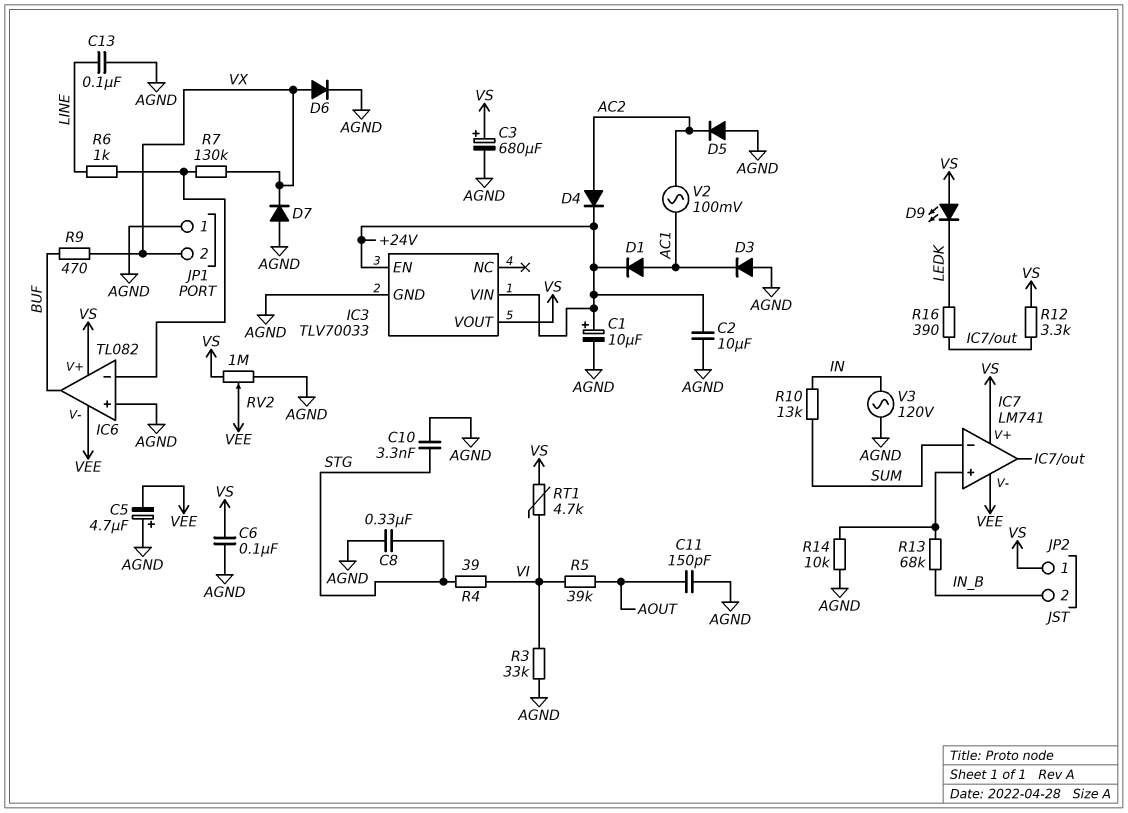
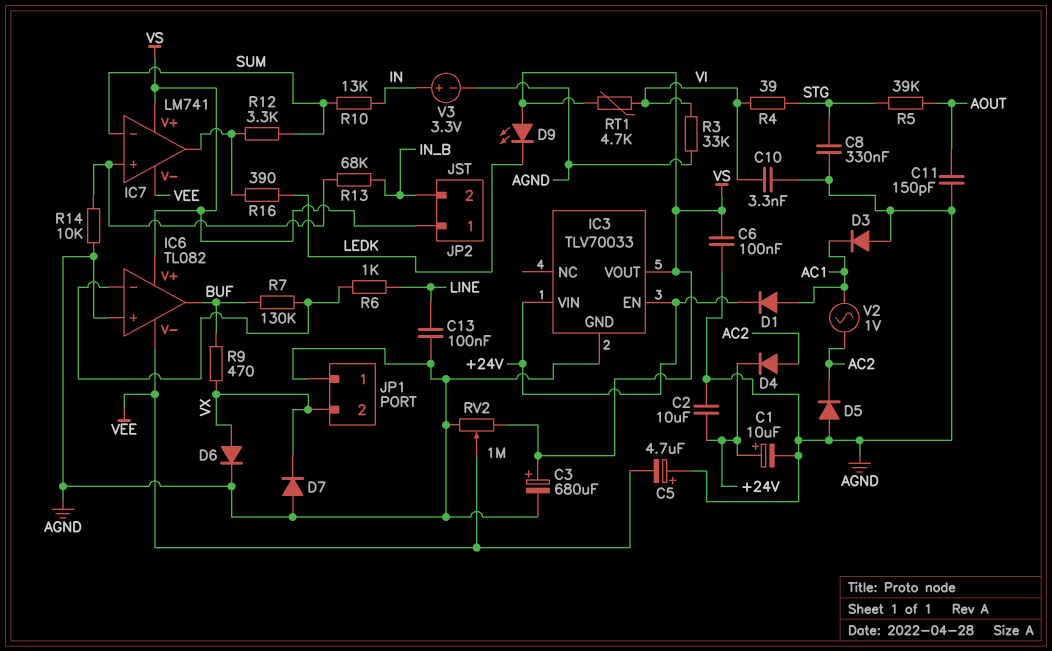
C10: 3.3nF (AGND, STG) -> 3.3nF (AGND, VI)
R5: 39k (AOUT, VI) -> 39k (AOUT, STG)
R7: 130k (IC6/in-, VX) -> 130k (BUF, IC6/in-)
R12: 3.3k (IC7/out, VS) -> 3.3k (IC7/out, SUM)
V2: AC 100mV (AC1, AC2) -> AC 1V (AC1, AC2)
V3: AC 120V (AGND, IN) -> 3.3V (plus IN, minus AGND)

